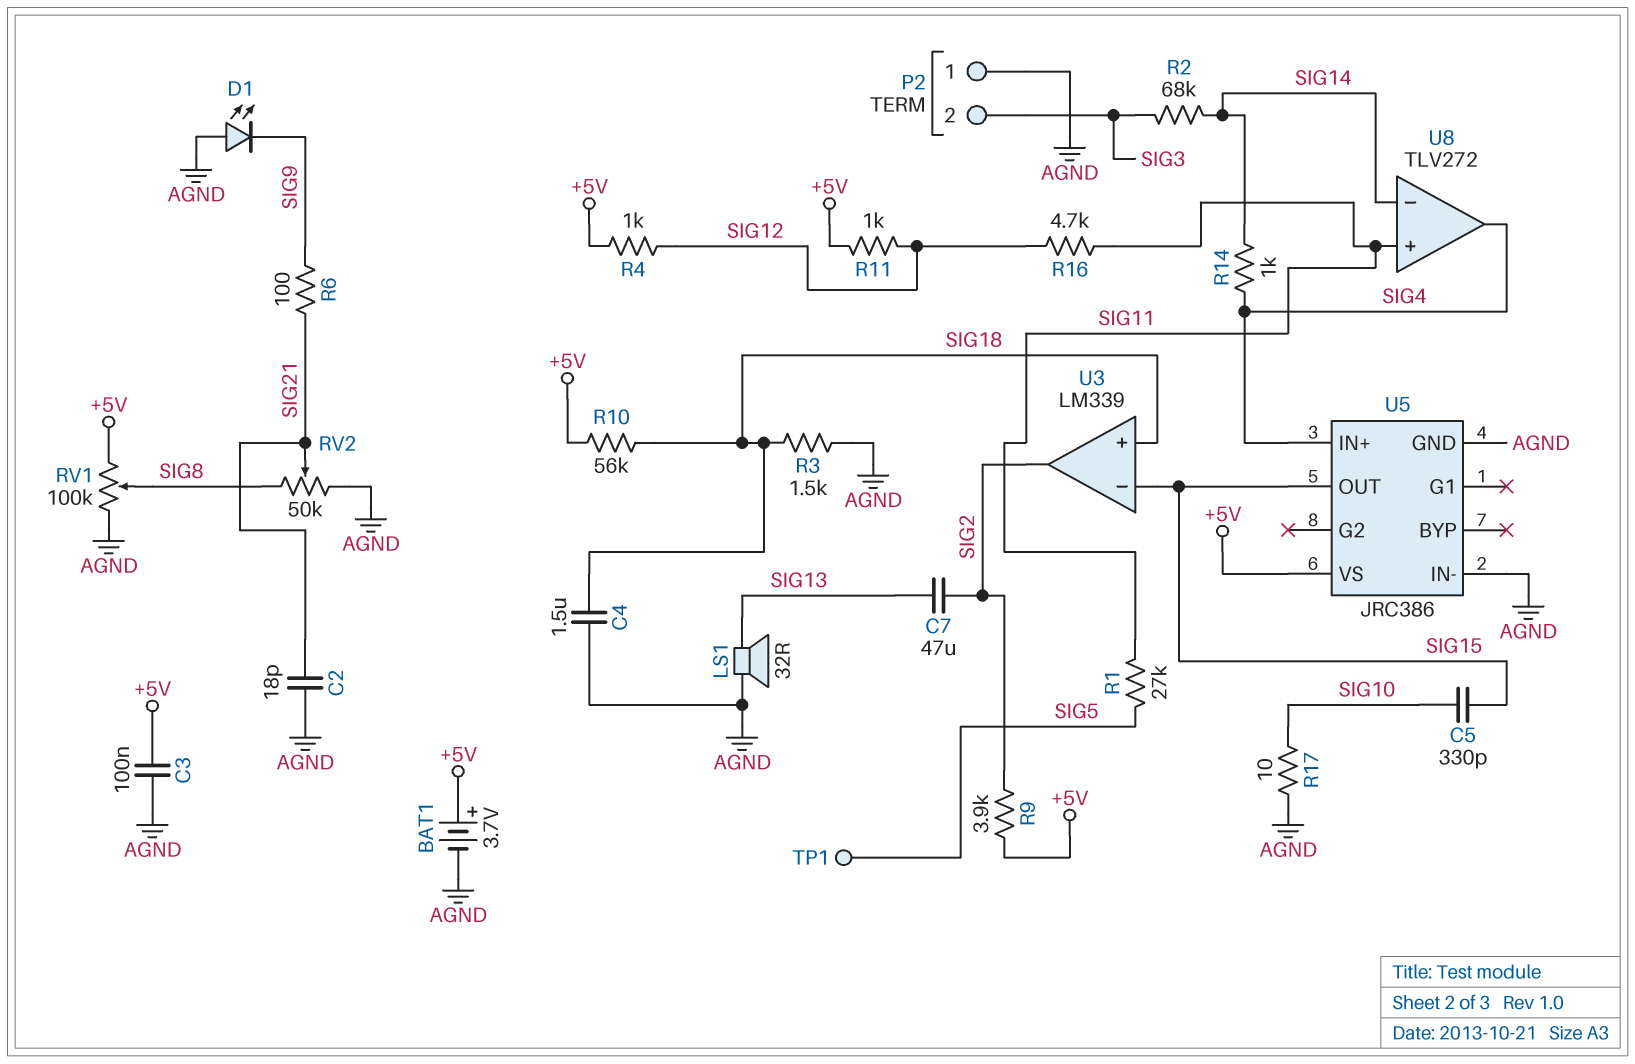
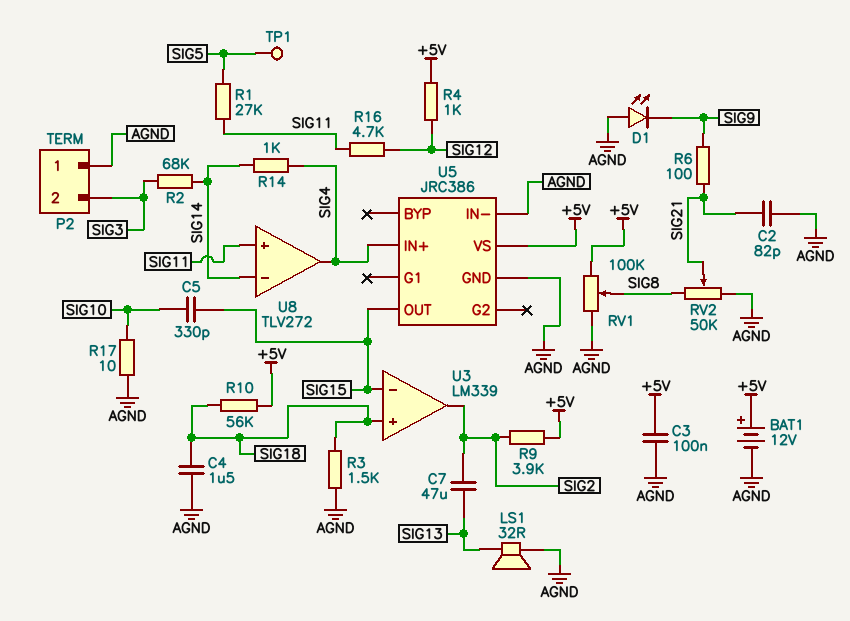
BAT1: 3.7V (plus +5V, minus AGND) -> 12V (plus +5V, minus AGND)
C2: 18pF (AGND, SIG21) -> 82pF (AGND, SIG21)
R11: 1k (+5V, SIG12) -> none

